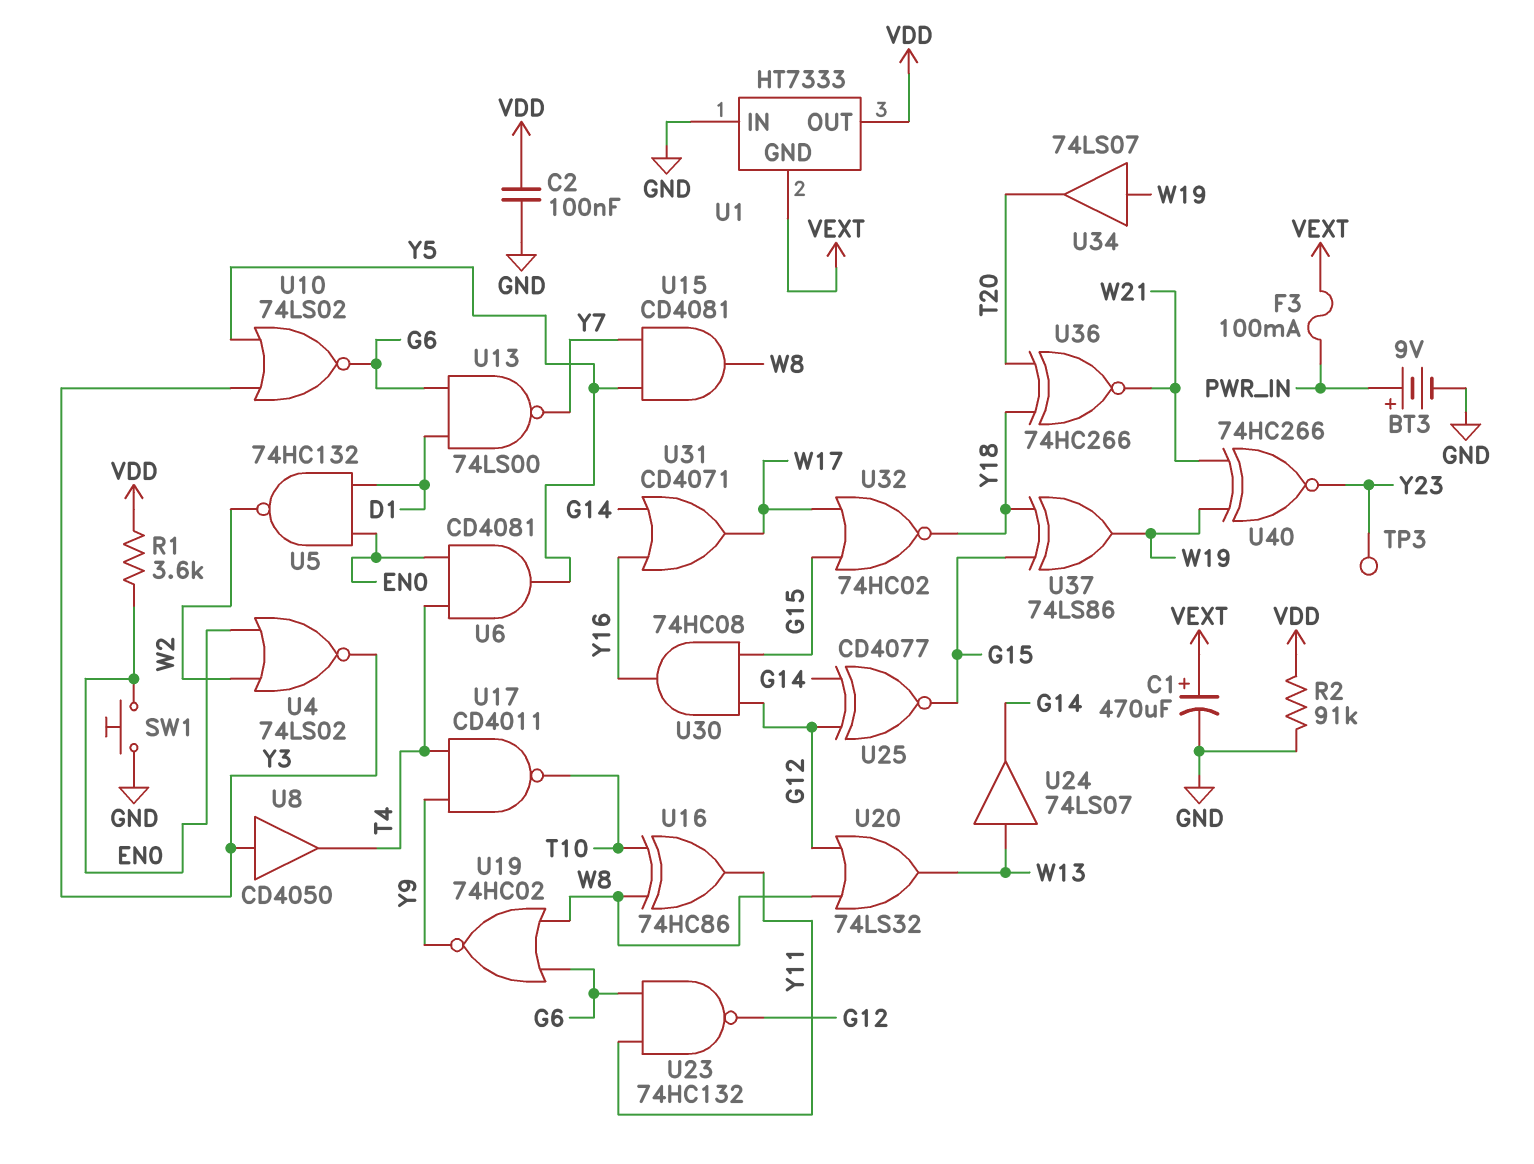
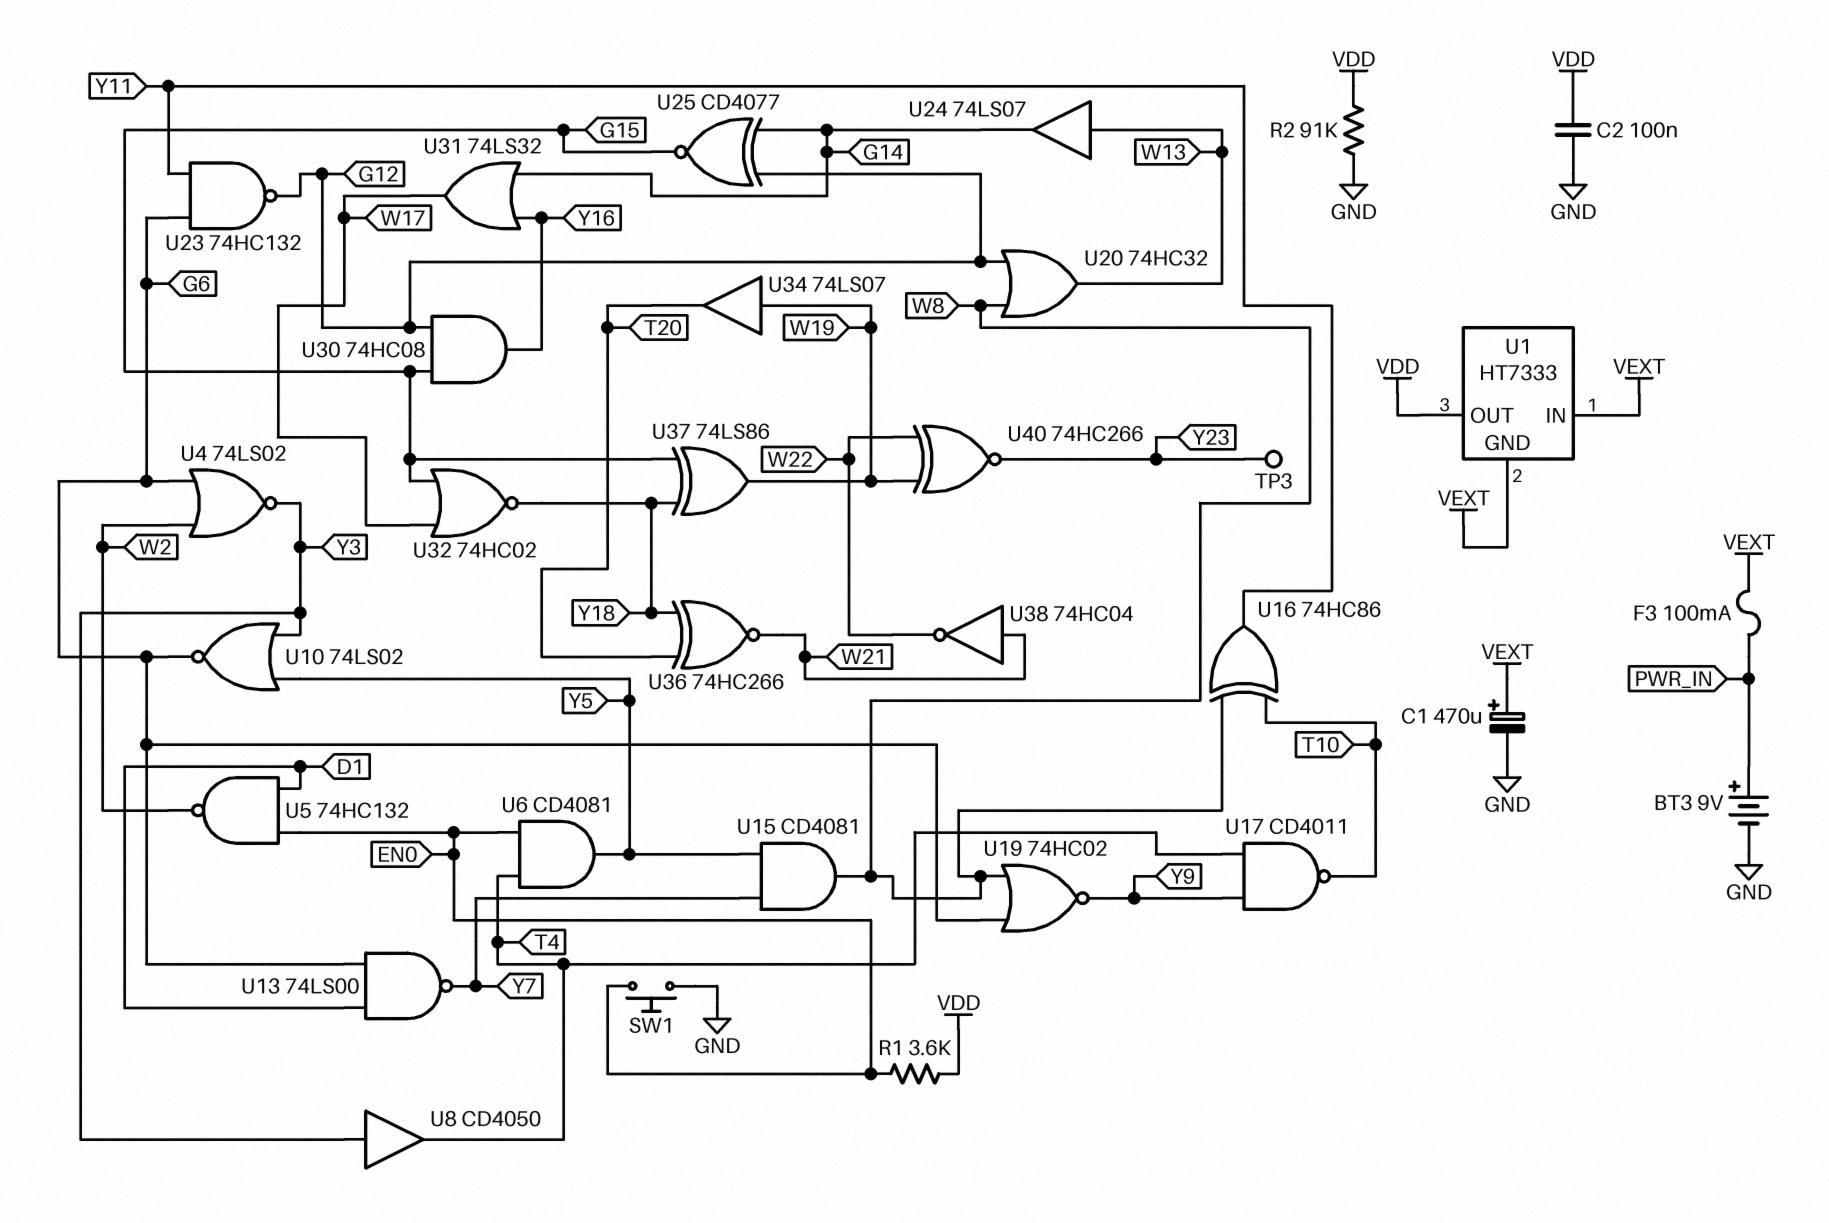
U1 pin IN: GND -> VEXT
U4: NOR 74LS02 (in EN0, in W2, out Y3) -> NOR 74LS02 (in G6, in W2, out Y3)
U20: OR 74LS32 (in G12, in W8, out W13) -> OR 74HC32 (in G12, in W8, out W13)
U31: OR CD4071 (in G14, in Y16, out W17) -> OR 74LS32 (in G14, in Y16, out W17)
U38: none -> NOT 74HC04 (in W21, out W22)
U40: XNOR 74HC266 (in W19, in W21, out Y23) -> XNOR 74HC266 (in W19, in W22, out Y23)

